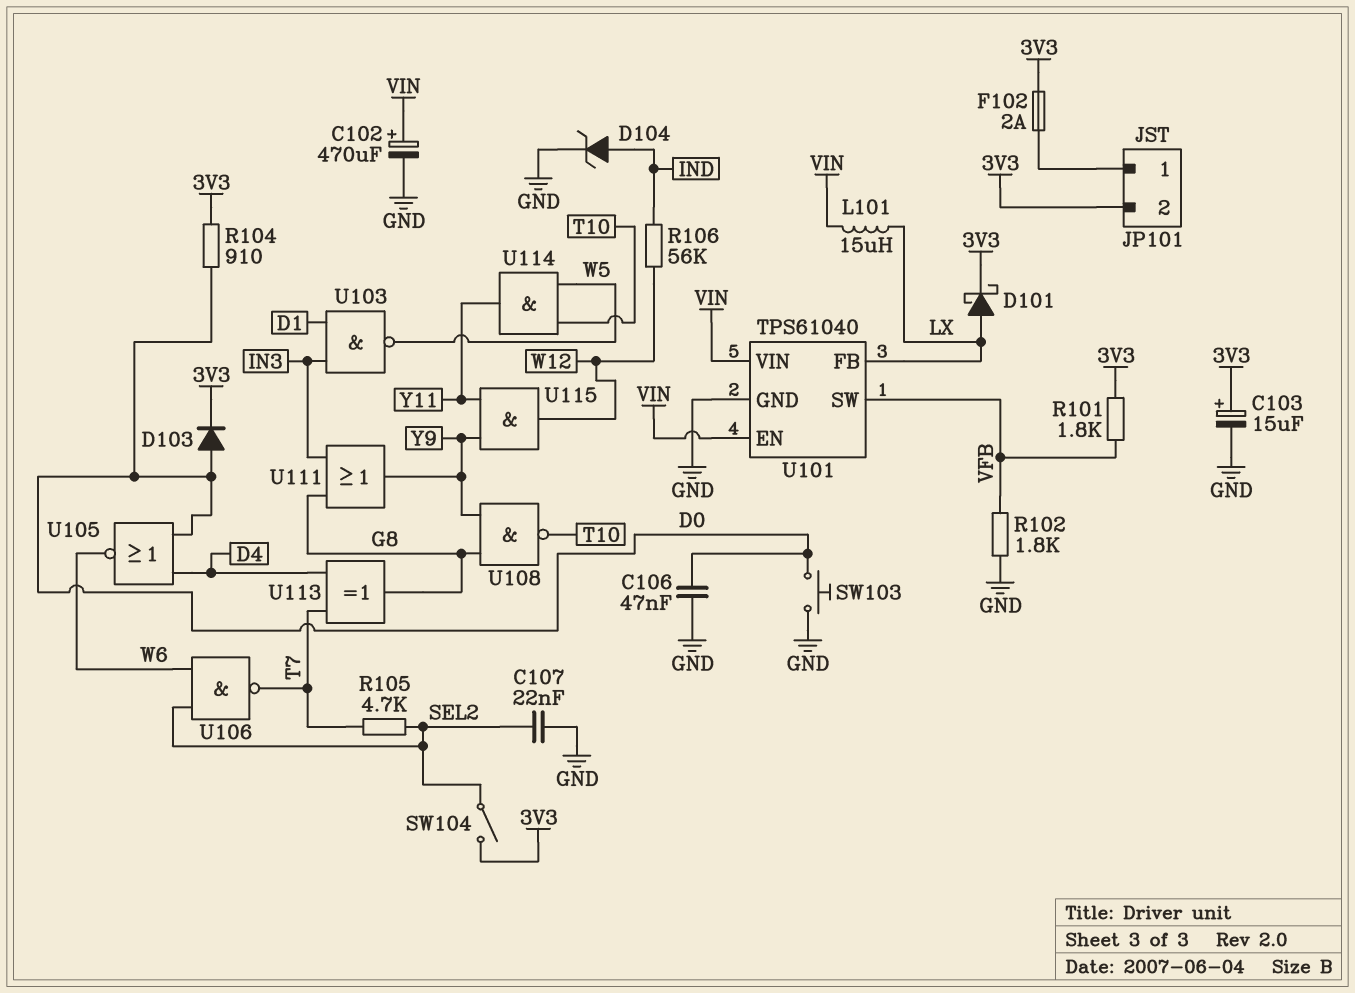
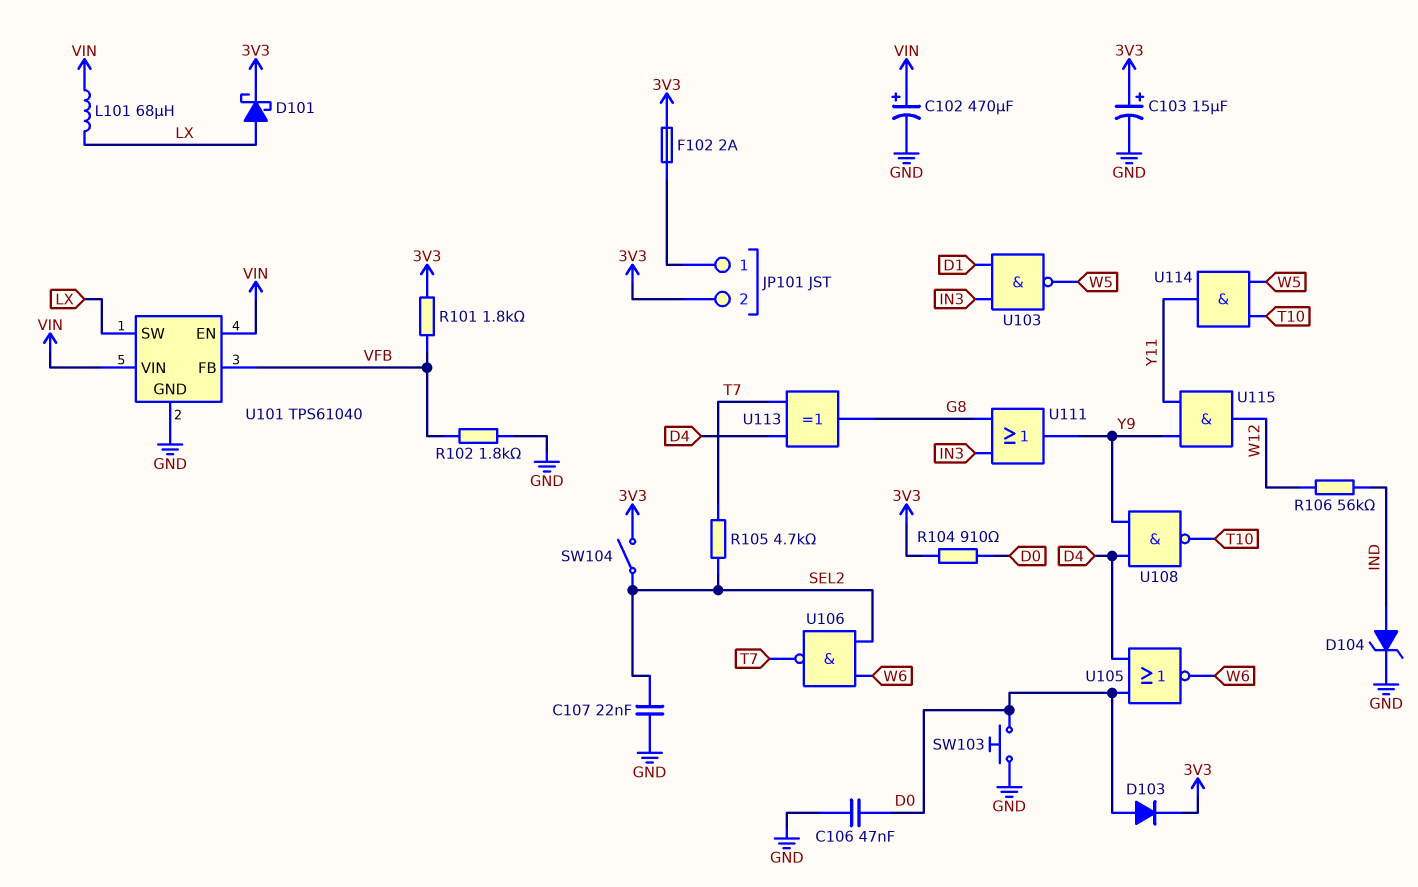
L101: 15uH (LX, VIN) -> 68uH (LX, VIN)
U101 pin FB: LX -> VFB
U101 pin SW: VFB -> LX
U108: NAND (in G8, in Y9, out T10) -> NAND (in D4, in Y9, out T10)

